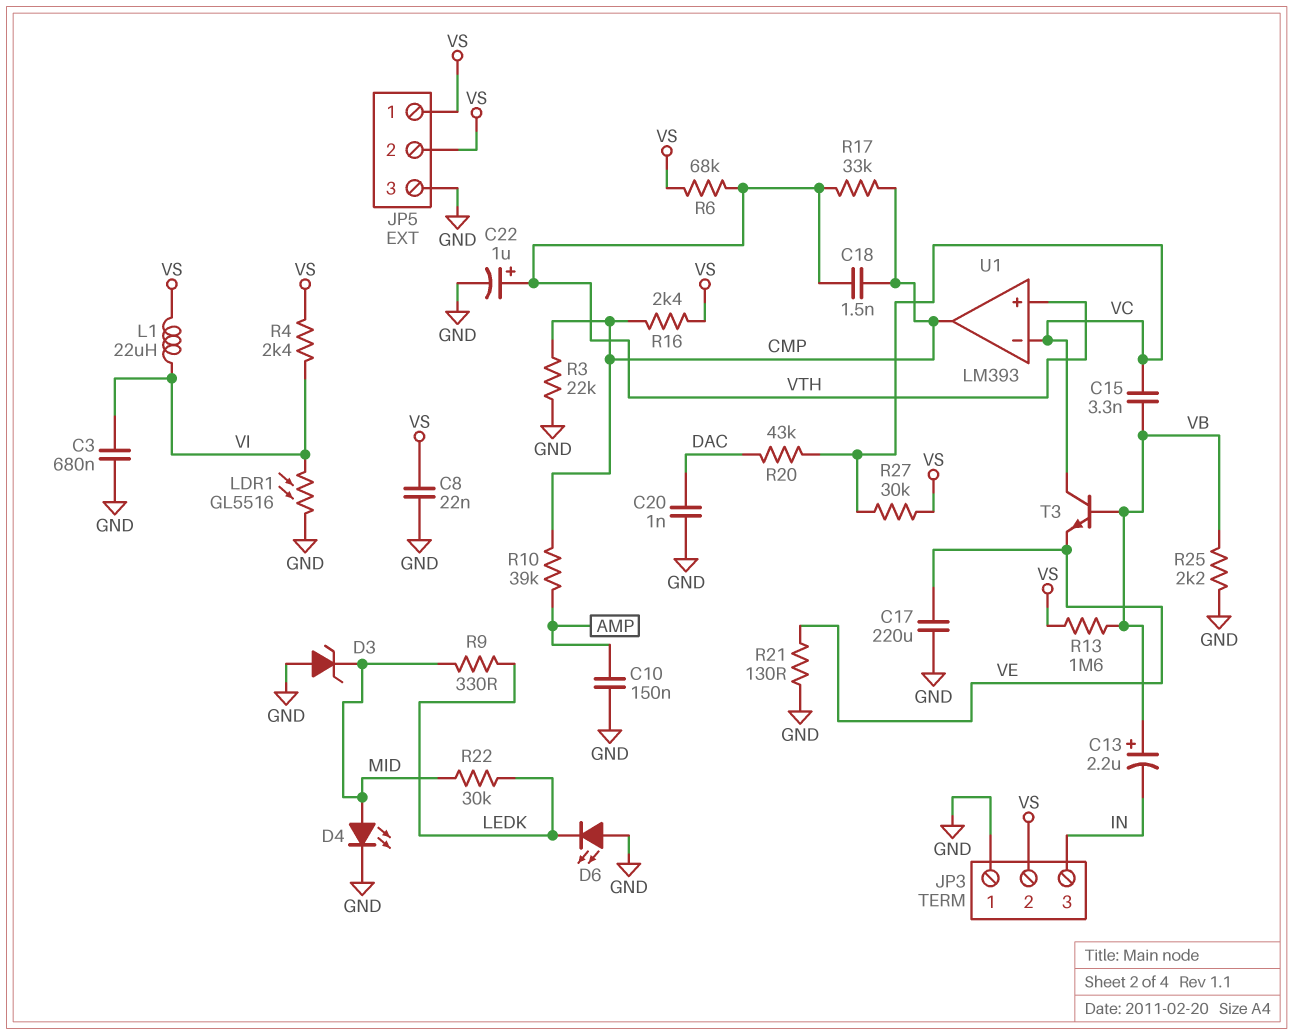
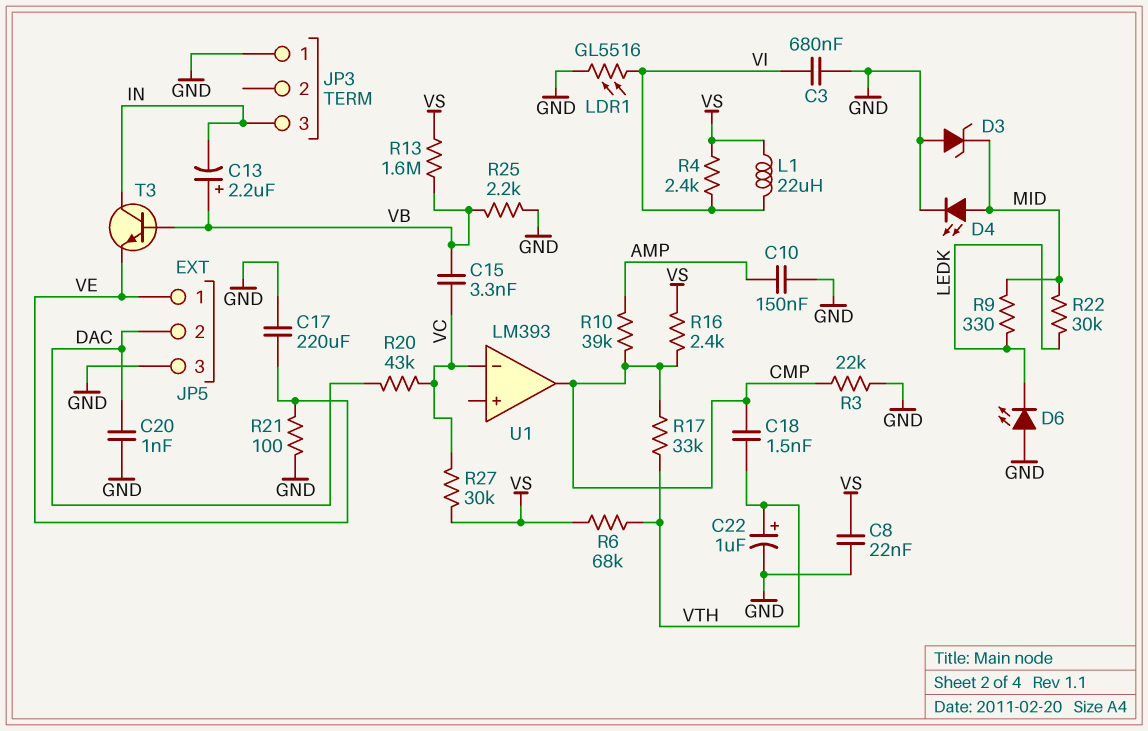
JP3 pin 2: VS -> none
JP5 pin 1: VS -> VE
JP5 pin 2: VS -> DAC
R21: 130 (GND, VE) -> 100 (GND, VE)
T3: NPN (B VB, C VC, E VE) -> NPN (B VB, C IN, E VE)
U1 pin in+: VTH -> none

